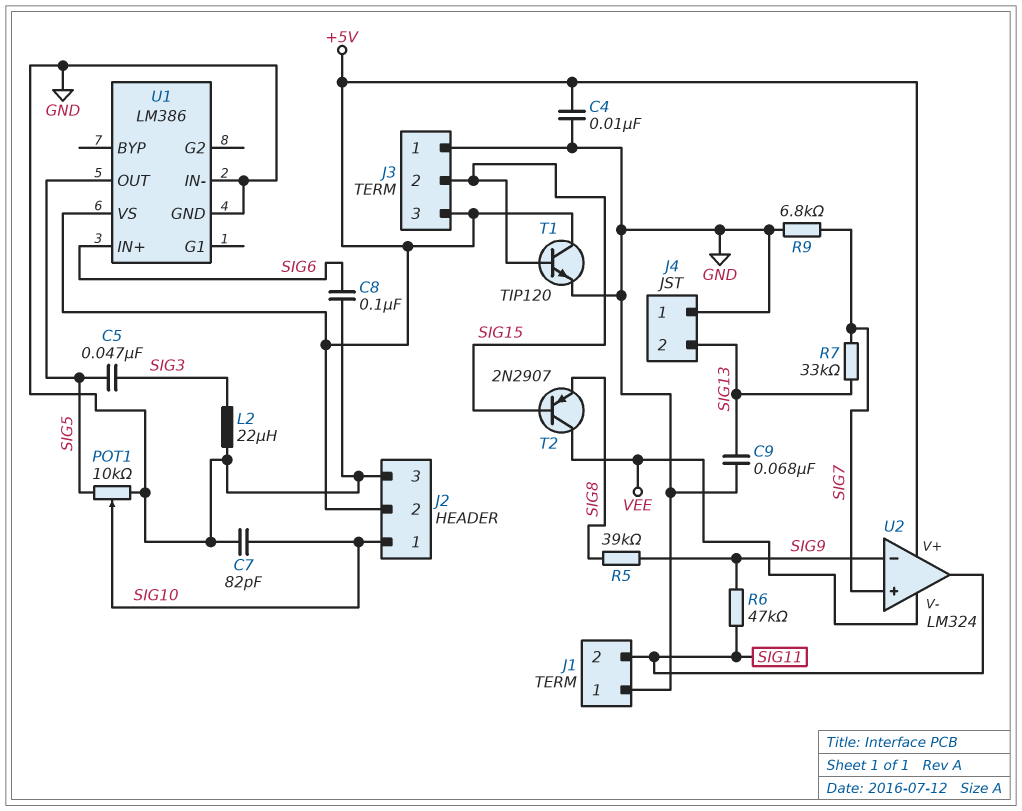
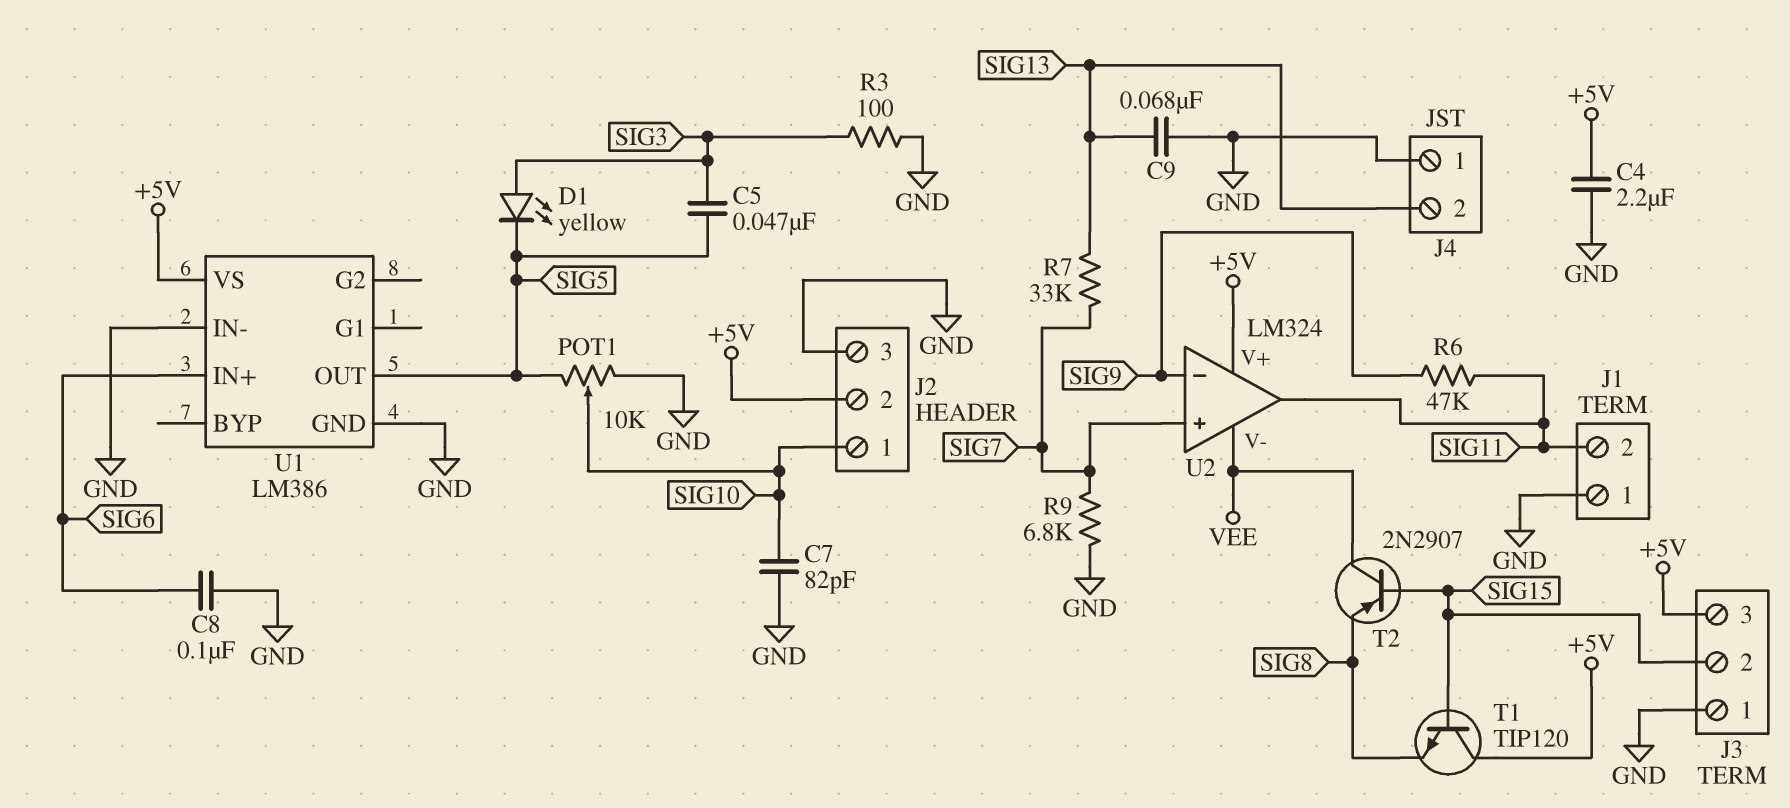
C4: 10nF (+5V, GND) -> 2.2uF (+5V, GND)
D1: none -> LED yellow (A SIG3, K SIG5)
L2: 22uH (GND, SIG3) -> none
R3: none -> 100 (GND, SIG3)
R5: 39k (SIG8, SIG9) -> none
T1: NPN TIP120 (B SIG15, C +5V, E GND) -> NPN TIP120 (B SIG15, C +5V, E SIG8)

